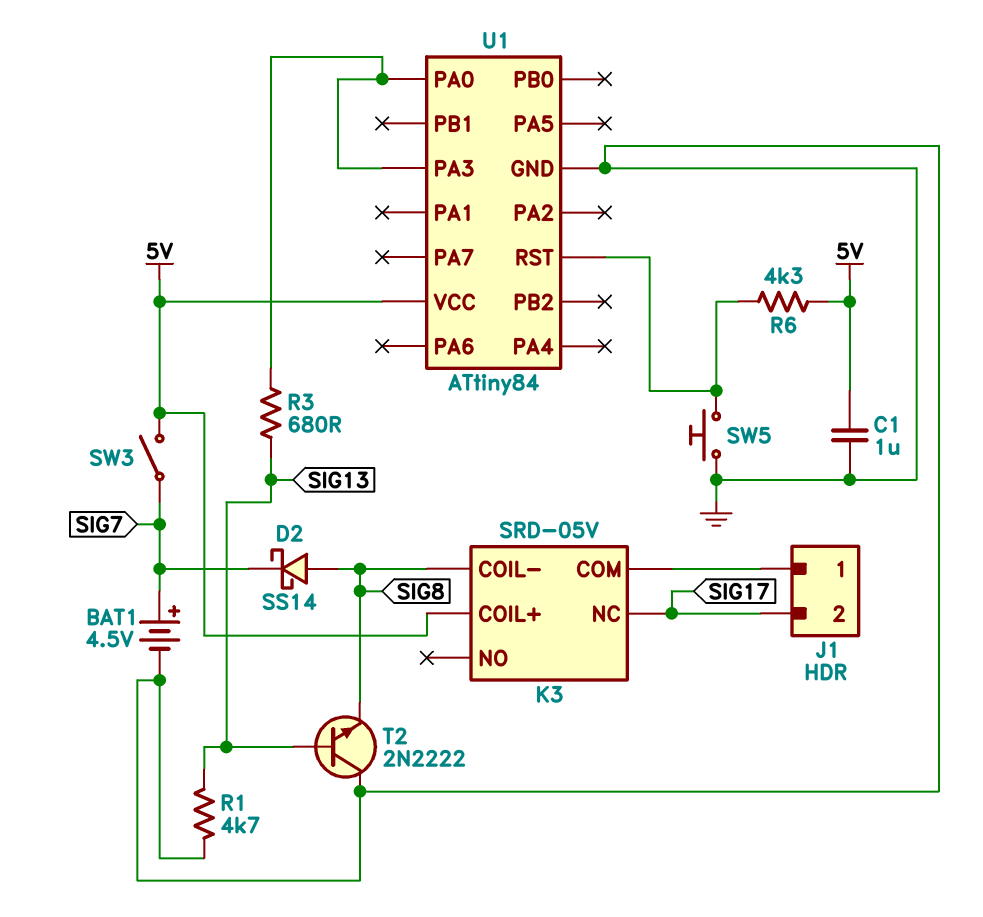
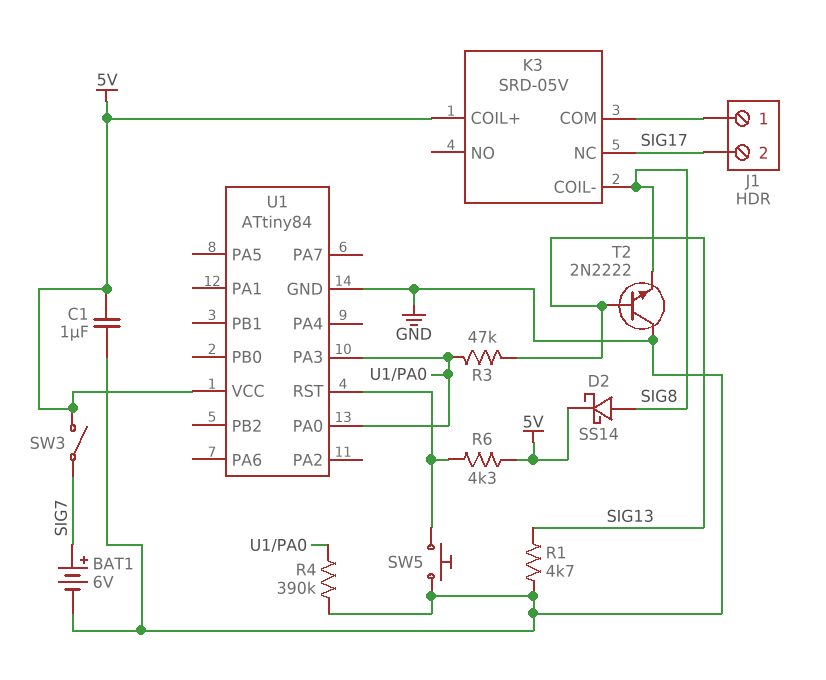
BAT1: 4.5V (plus SIG7, minus GND) -> 6V (plus SIG7, minus GND)
D2: schottky SS14 (A SIG8, K SIG7) -> schottky SS14 (A SIG8, K 5V)
R3: 680 (SIG13, U1/PA0) -> 47k (SIG13, U1/PA0)
R4: none -> 390k (GND, U1/PA0)

